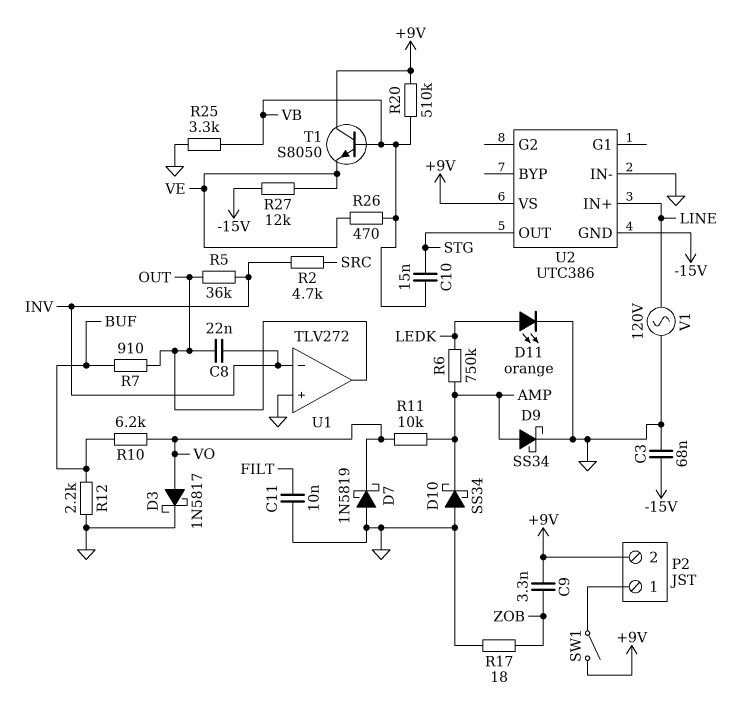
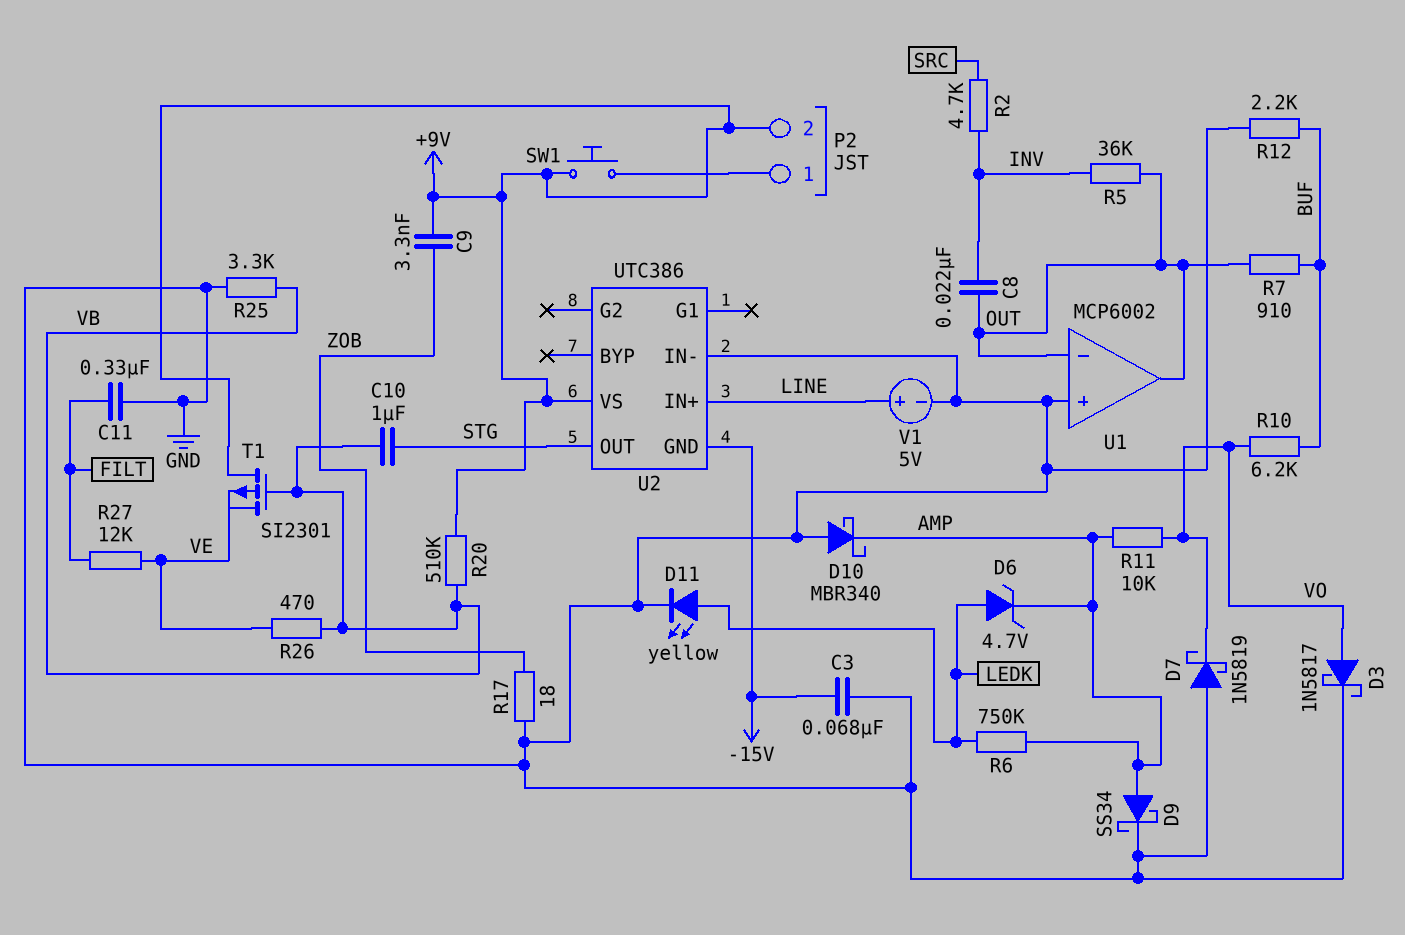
C10: 15nF (STG, VB) -> 1uF (STG, VB)
C11: 10nF (FILT, GND) -> 330nF (FILT, GND)
D6: none -> zener 4.7V (A LEDK, K AMP)
D10: schottky SS34 (A GND, K AMP) -> schottky MBR340 (A GND, K AMP)
D11: LED orange (A LEDK, K GND) -> LED yellow (A LEDK, K GND)
R27: 12k (-15V, VE) -> 12k (FILT, VE)
SW1: switch (+9V, P2/1) -> button (+9V, P2/1)
T1: NPN S8050 (B VB, C +9V, E VE) -> PMOS SI2301 (G VB, D +9V, S VE)
U1: TLV272 -> MCP6002
U1 pin in-: INV -> OUT
V1: AC 120V (GND, LINE) -> 5V (plus LINE, minus GND)

